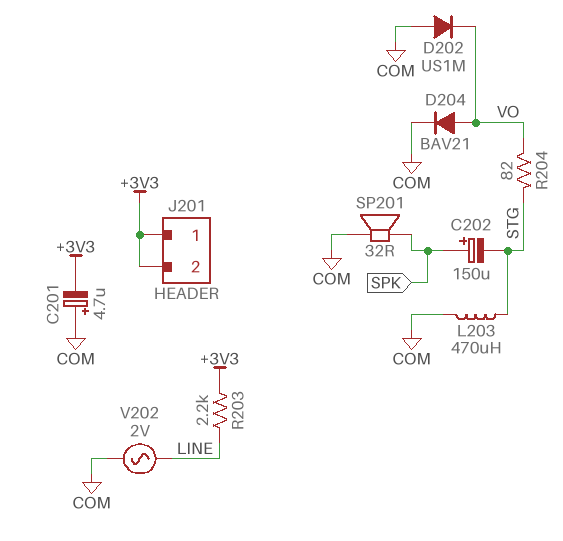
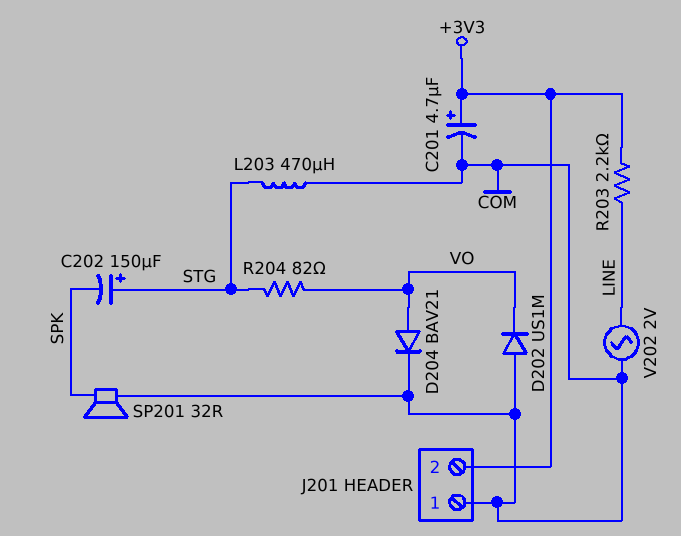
C201: 4.7uF (plus COM, minus +3V3) -> 4.7uF (plus +3V3, minus COM)
C202: 150uF (plus SPK, minus STG) -> 150uF (plus STG, minus SPK)
J201 pin 1: +3V3 -> COM

